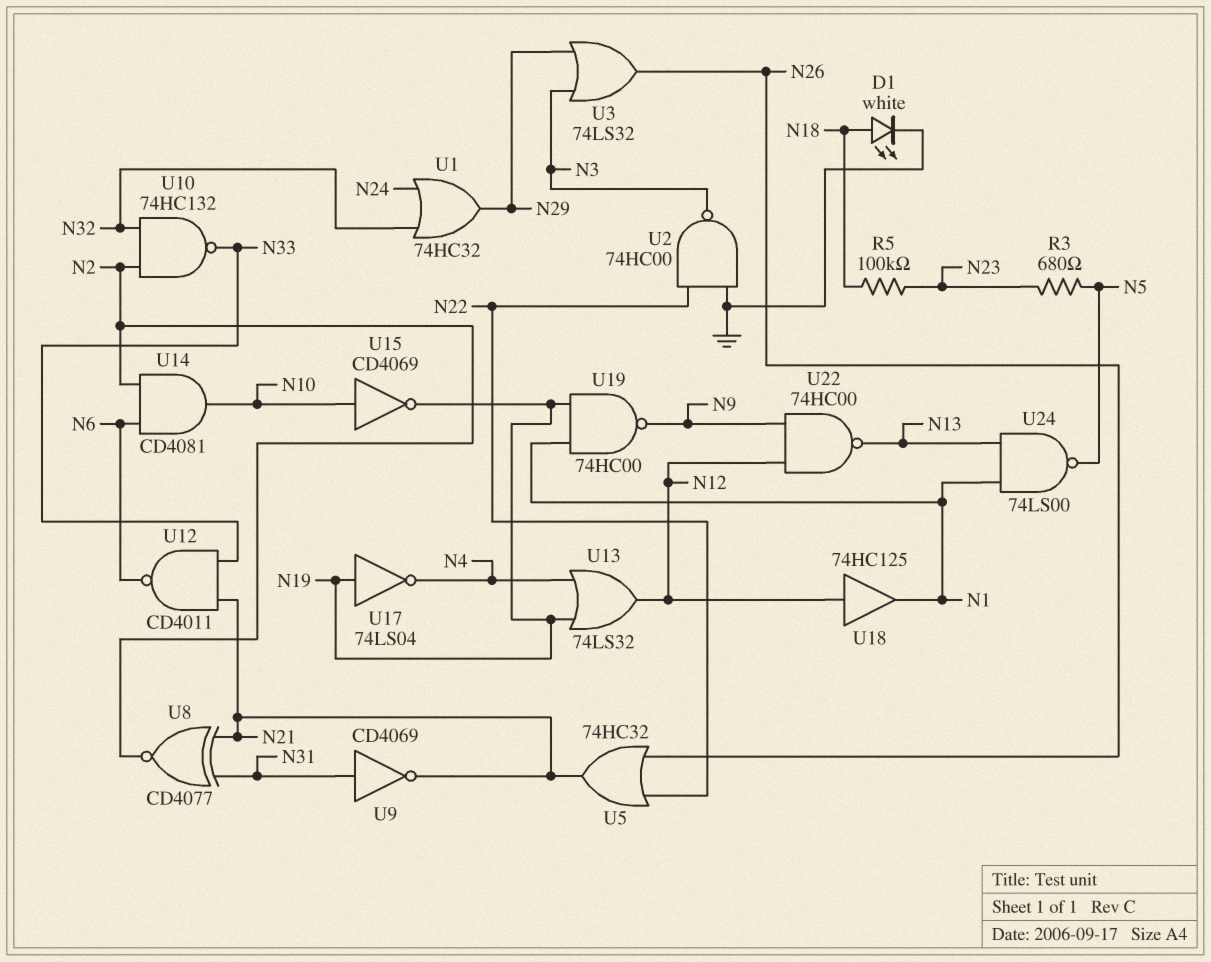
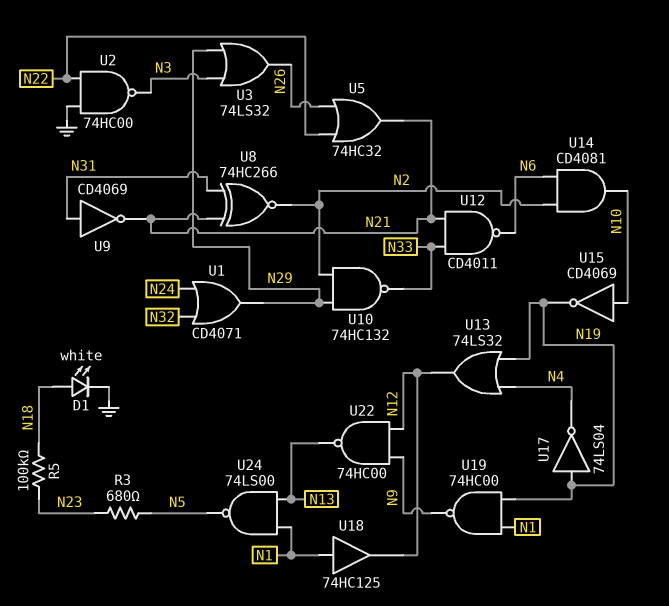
U1: OR 74HC32 (in N24, in N32, out N29) -> OR CD4071 (in N24, in N32, out N29)
U8: XNOR CD4077 (in N21, in N31, out N2) -> XNOR 74HC266 (in N21, in N31, out N2)
U10: NAND 74HC132 (in N2, in N32, out N33) -> NAND 74HC132 (in N2, in N29, out N33)
U18: buffer 74HC125 (in N12, out N1) -> buffer 74HC125 (in N1, out N12)

